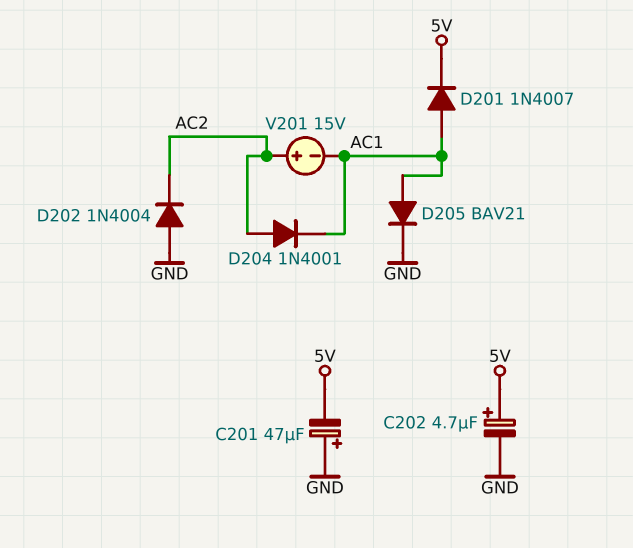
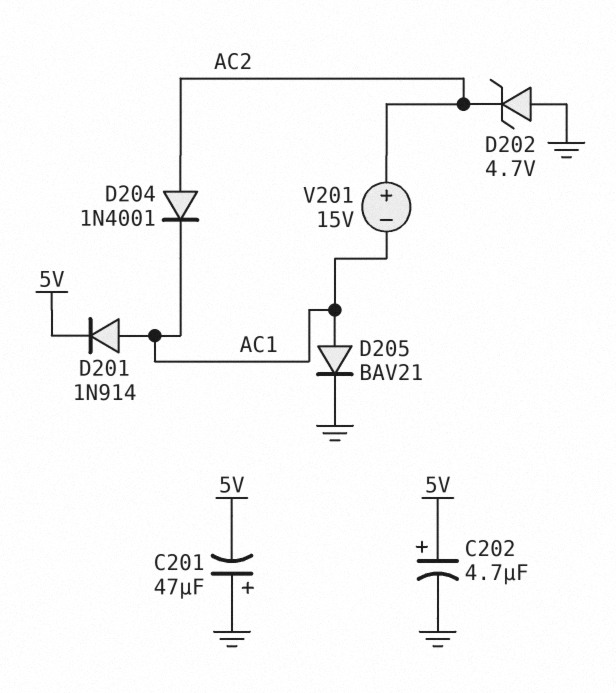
D201: diode 1N4007 (A AC1, K 5V) -> diode 1N914 (A AC1, K 5V)
D202: diode 1N4004 (A GND, K AC2) -> zener 4.7V (A GND, K AC2)

